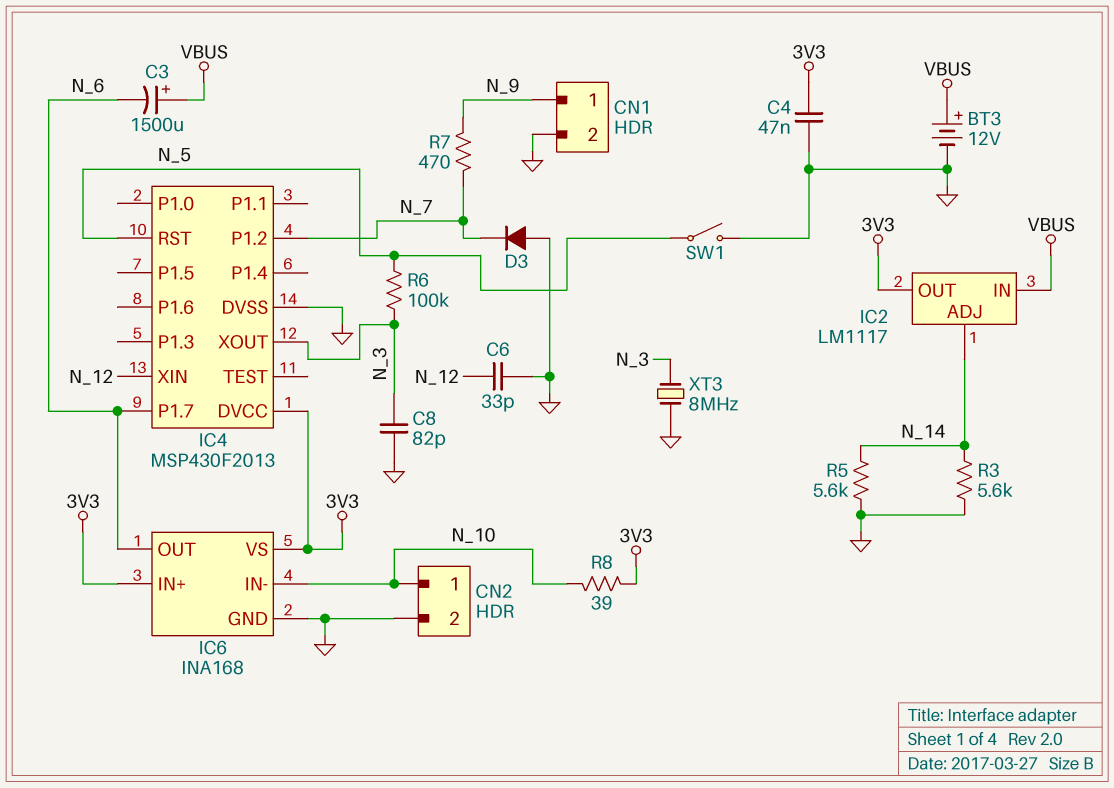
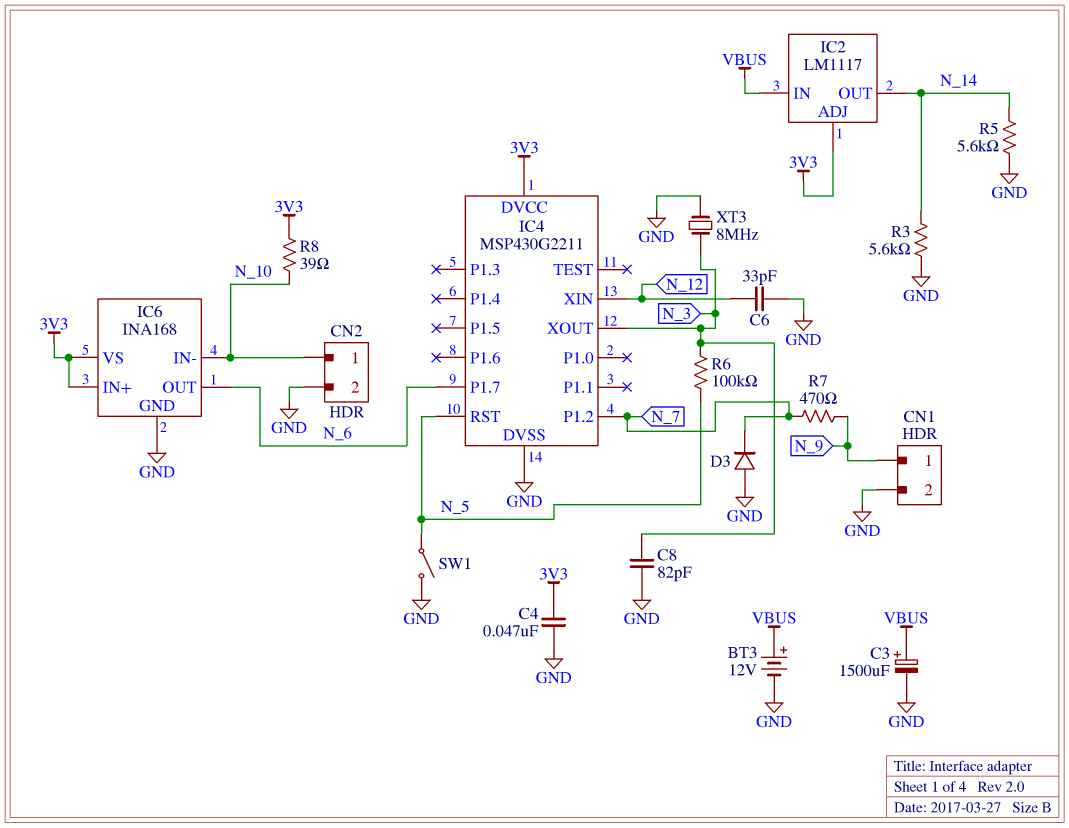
C3: 1500uF (plus VBUS, minus N_6) -> 1500uF (plus VBUS, minus GND)
IC2 pin ADJ: N_14 -> 3V3
IC2 pin OUT: 3V3 -> N_14
IC4: MSP430F2013 -> MSP430G2211

